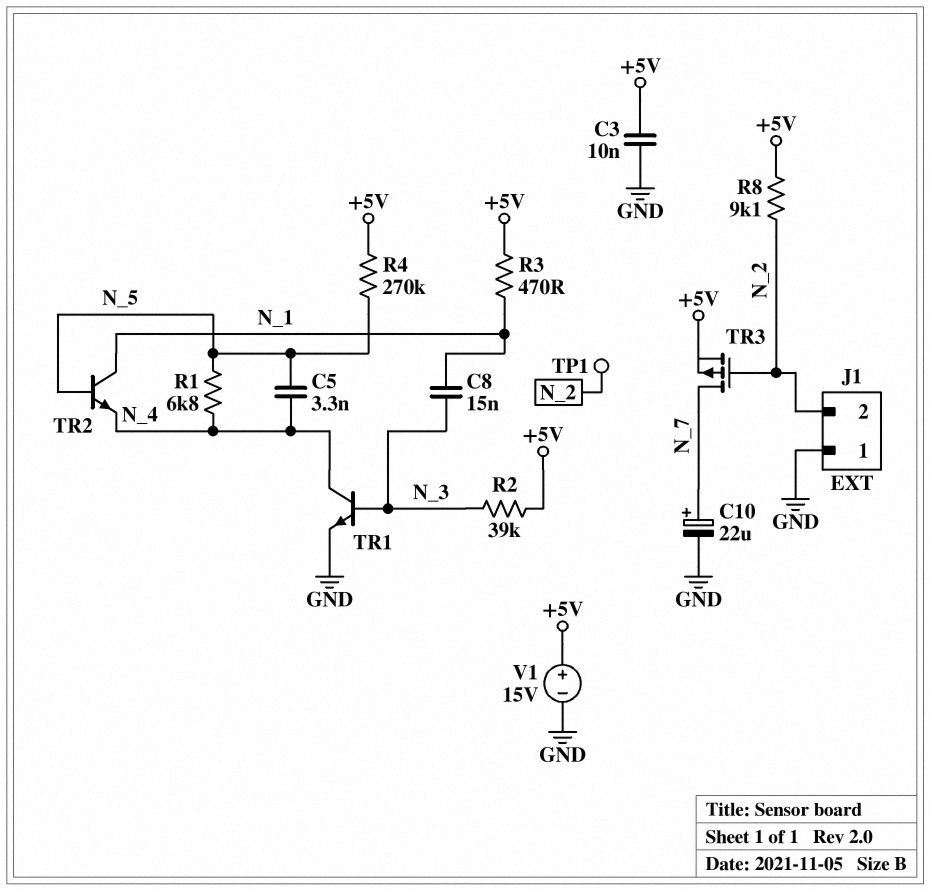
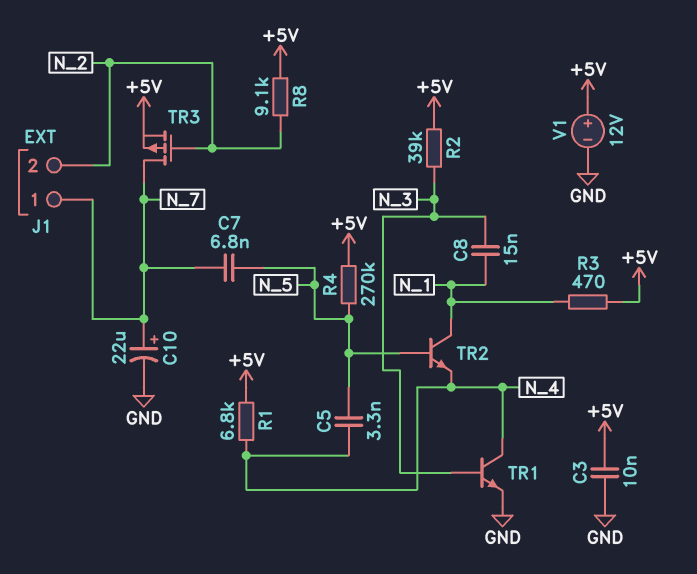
C7: none -> 6.8nF (N_5, N_7)
J1 pin 1: GND -> N_7
R1: 6.8k (N_4, N_5) -> 6.8k (+5V, N_4)
TP1: test point (N_2) -> none
V1: 15V (plus +5V, minus GND) -> 12V (plus +5V, minus GND)

